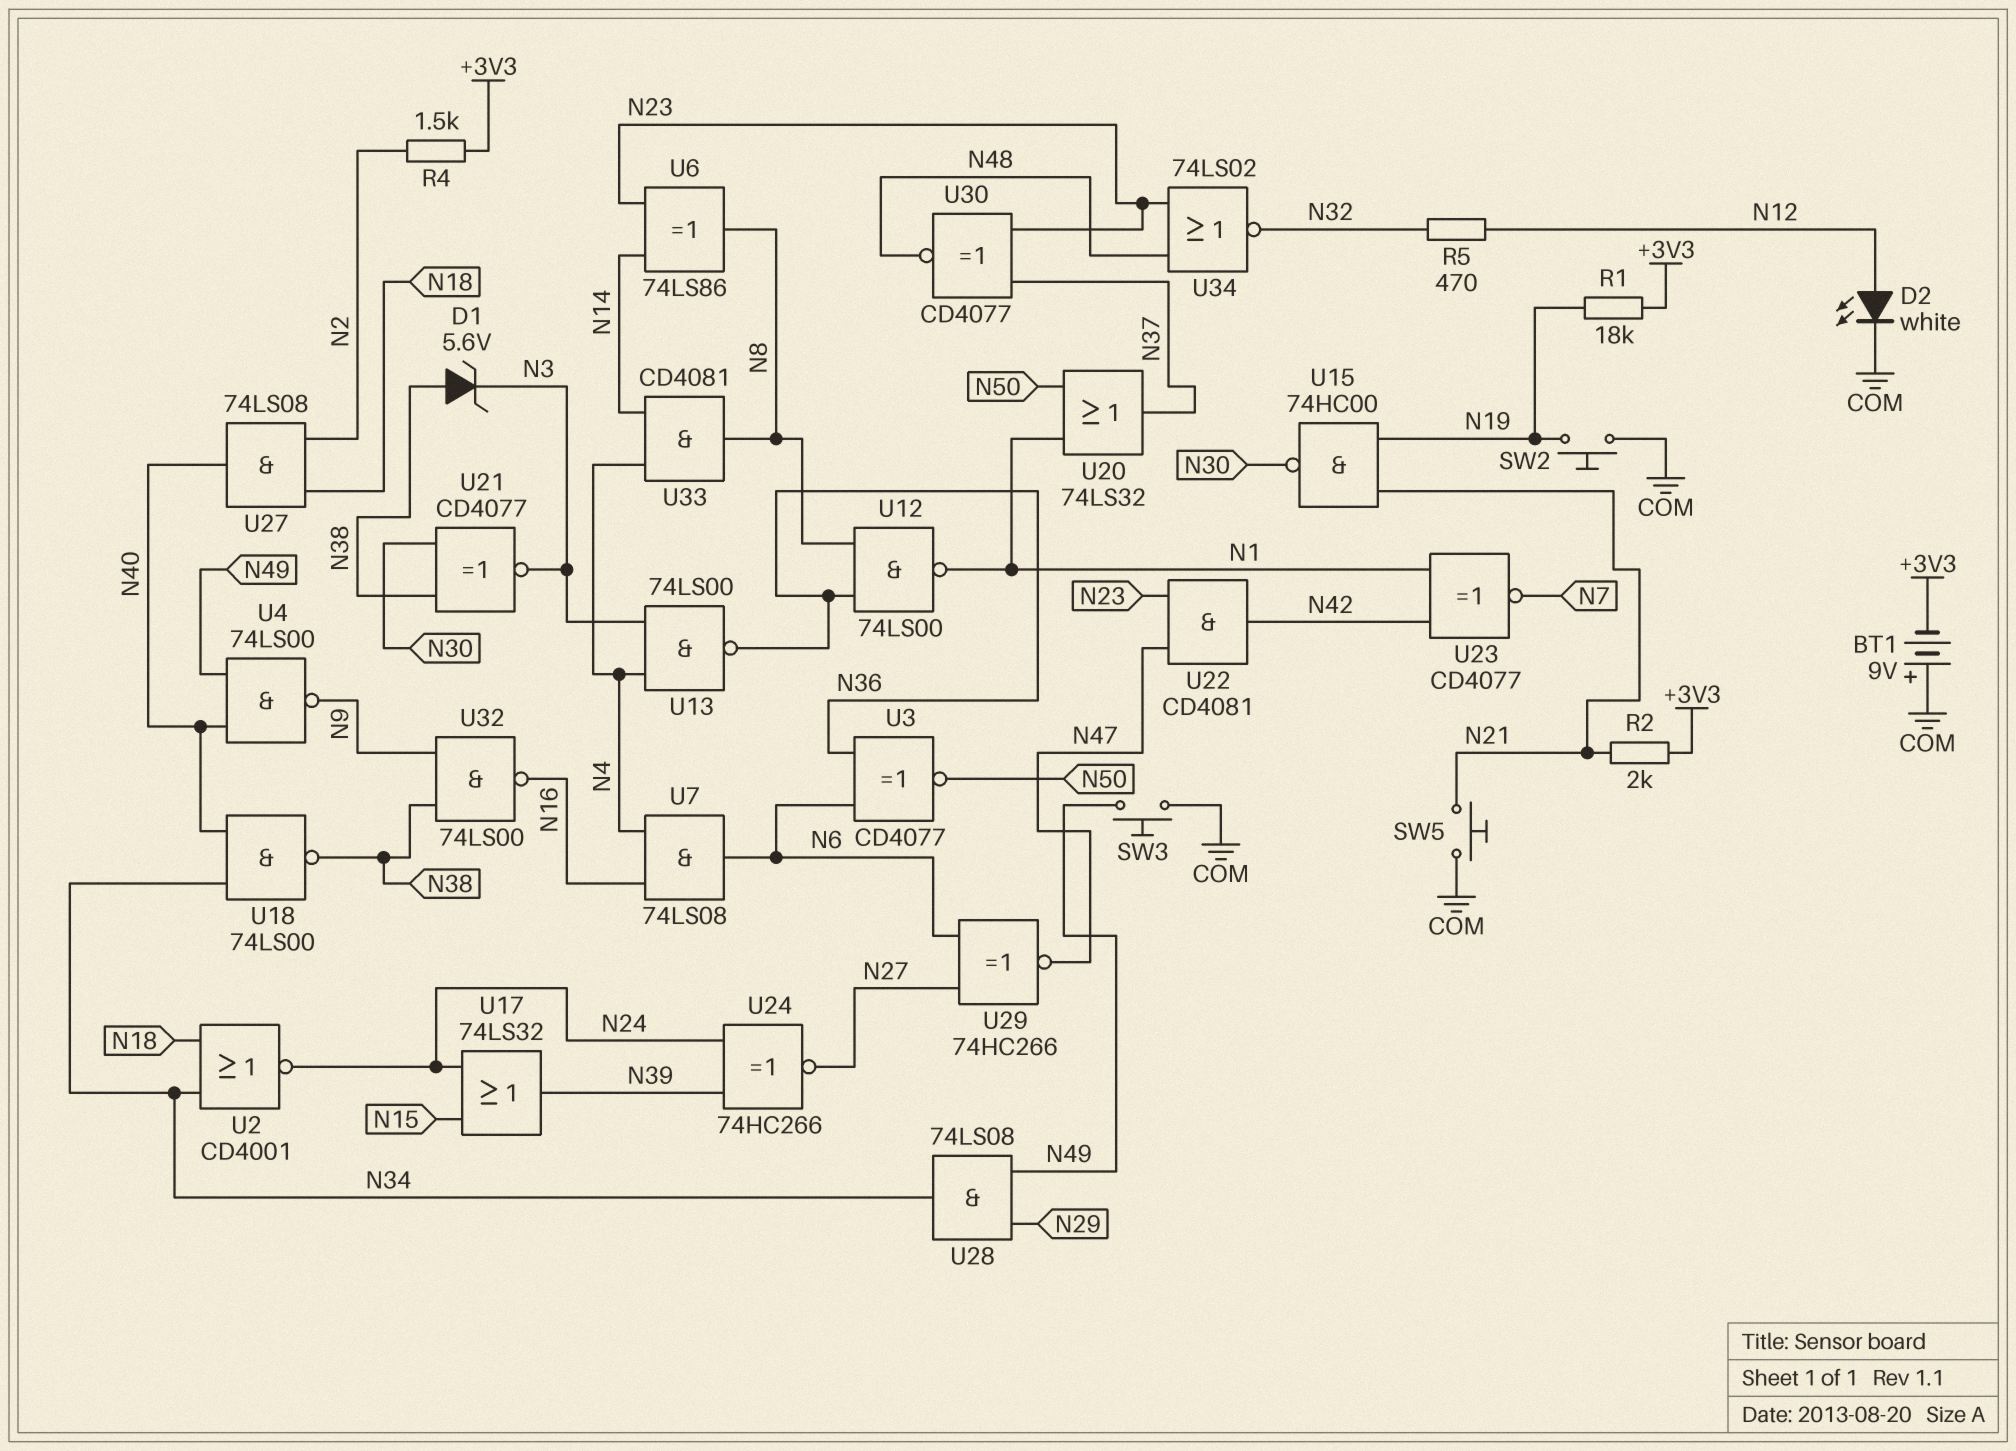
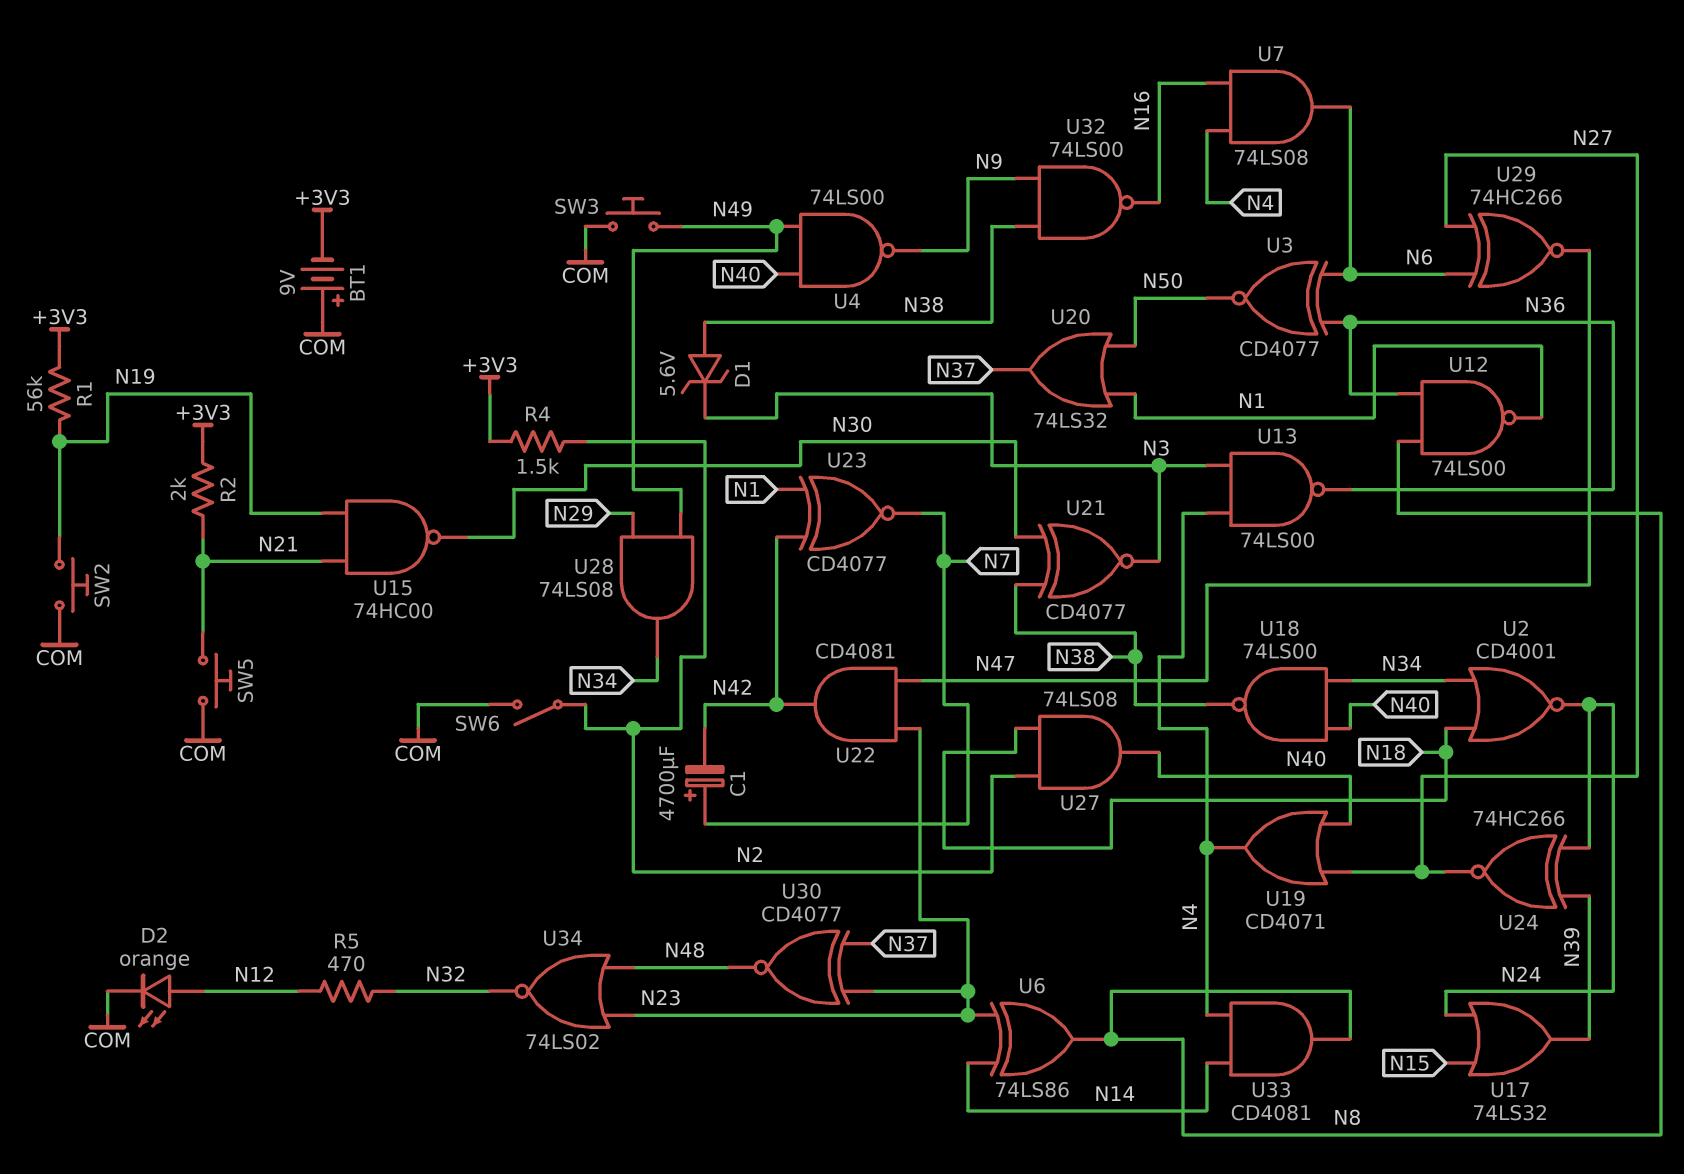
C1: none -> 4700uF (plus N7, minus N42)
D2: LED white (A N12, K COM) -> LED orange (A N12, K COM)
R1: 18k (+3V3, N19) -> 56k (+3V3, N19)
SW6: none -> switch (COM, N2)
U19: none -> OR CD4071 (in N27, in N40, out N4)

